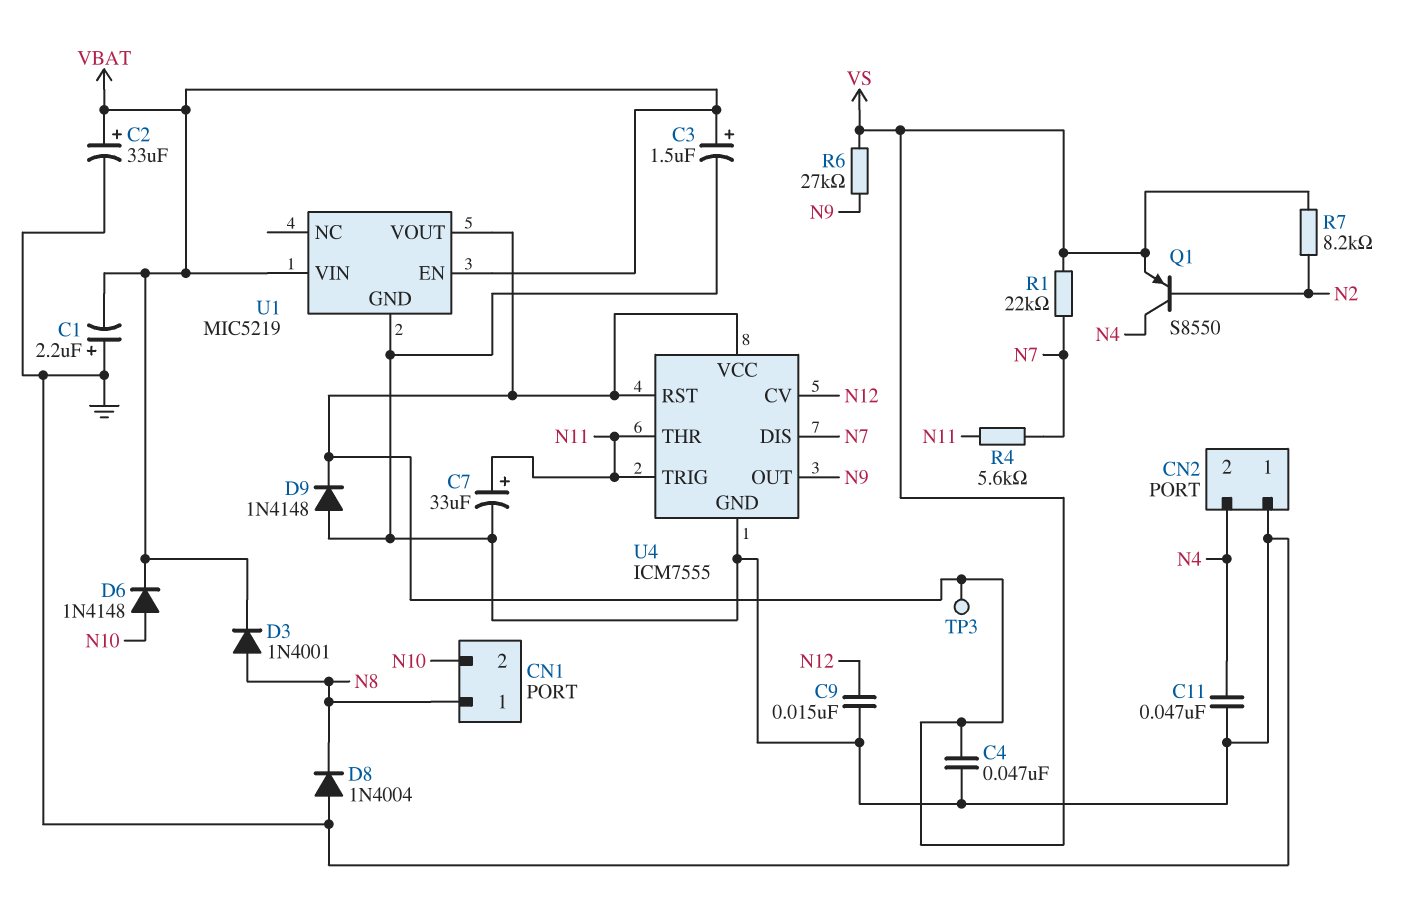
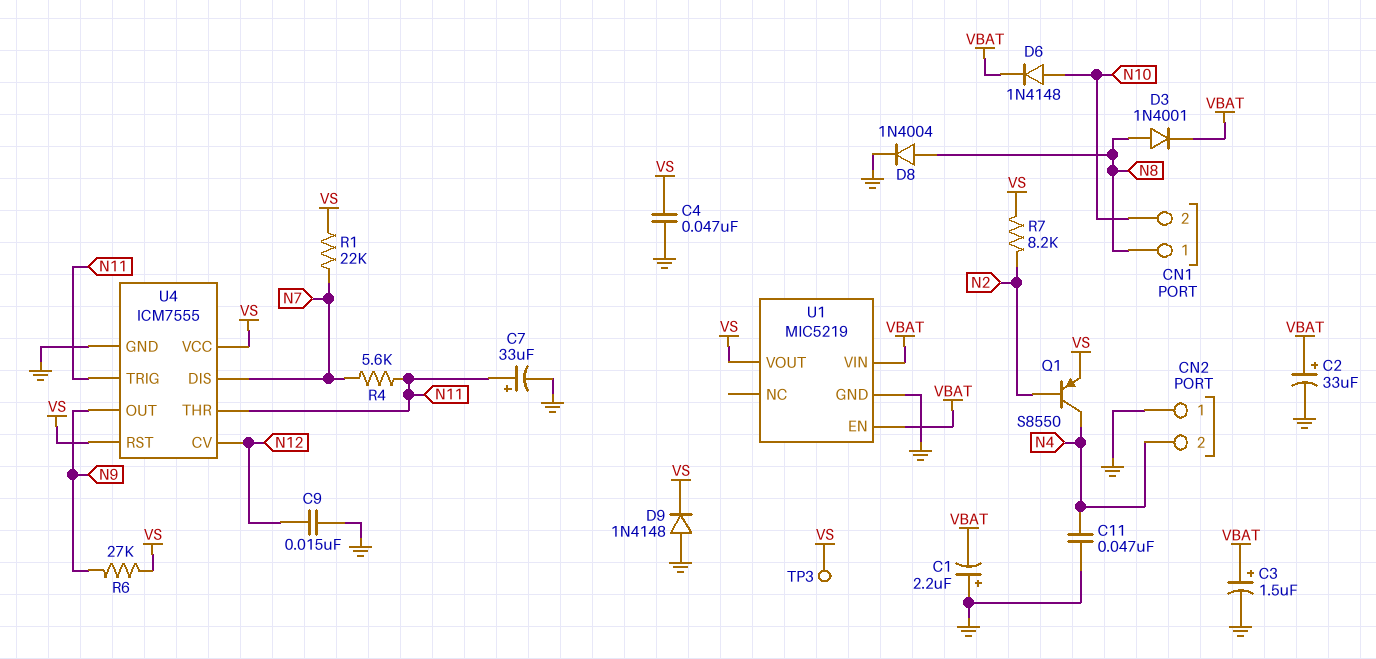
D8: diode 1N4004 (A GND, K N8) -> diode 1N4004 (A N8, K GND)

